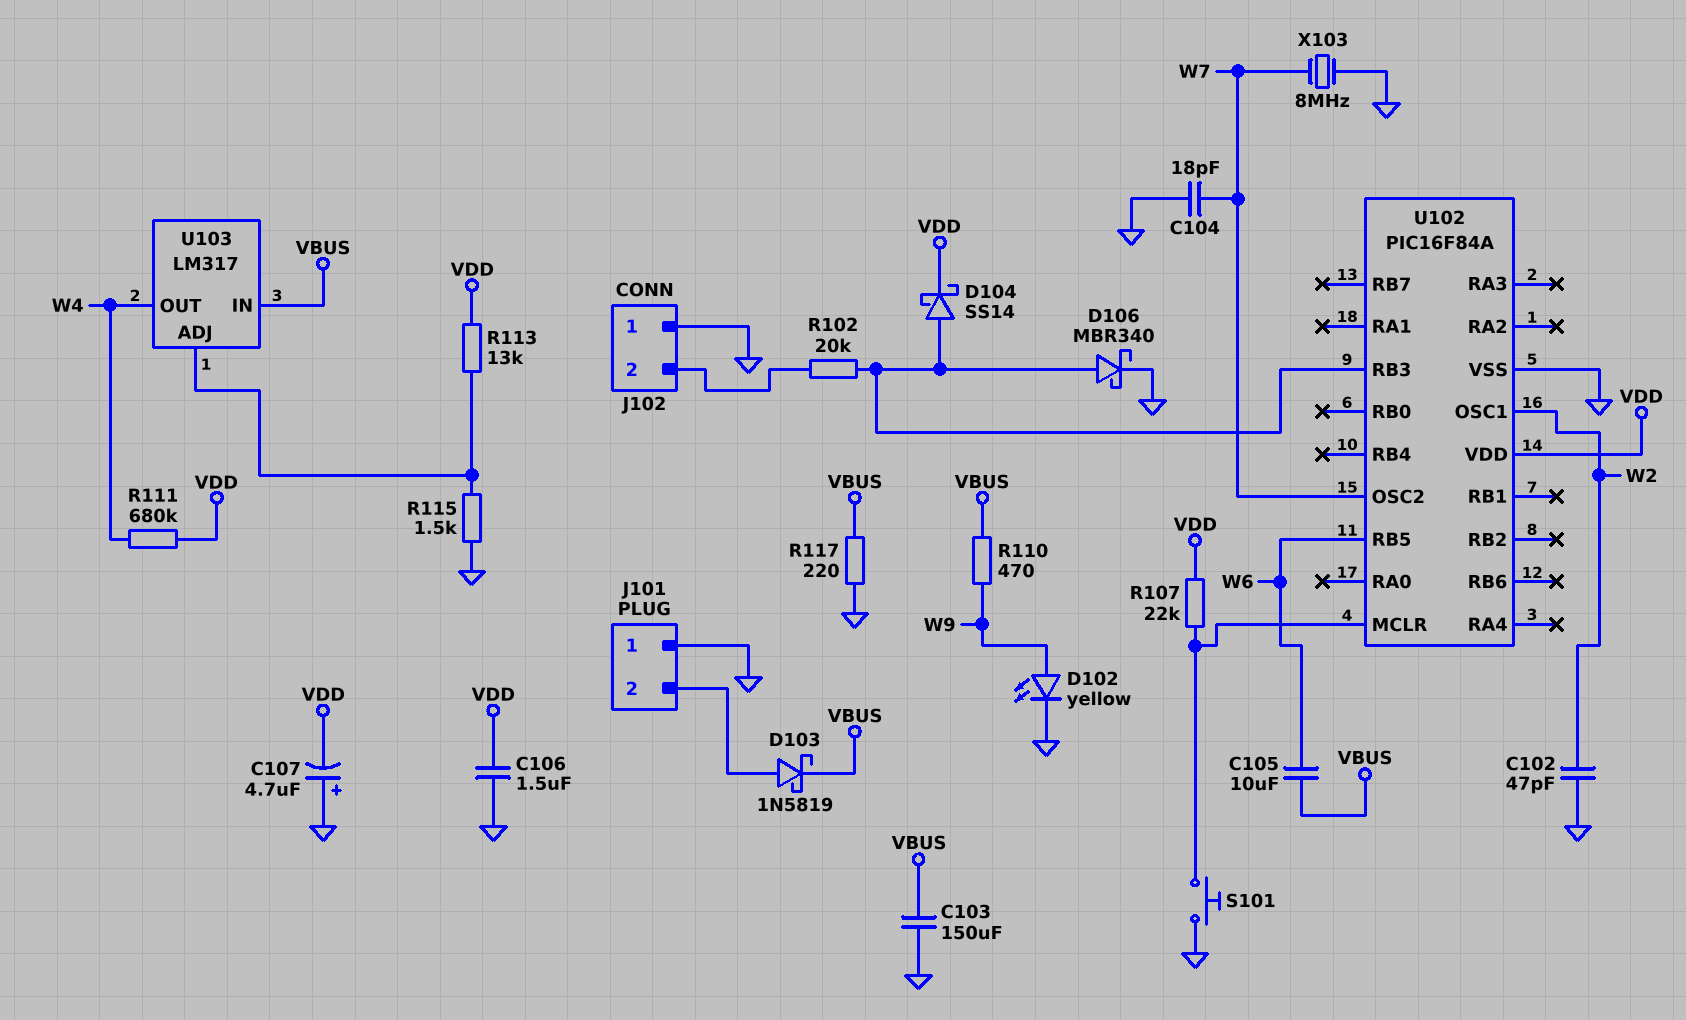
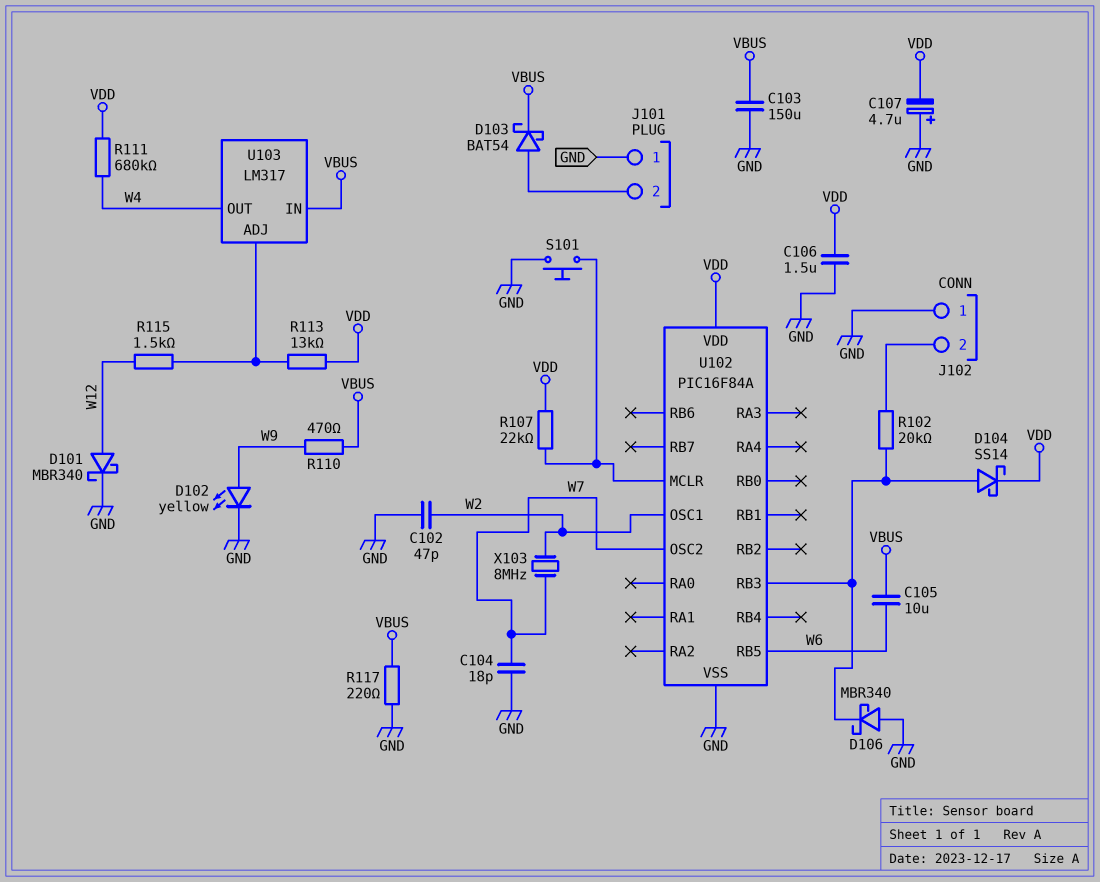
D101: none -> schottky MBR340 (A W12, K GND)
D103: schottky 1N5819 (A J101/2, K VBUS) -> schottky BAT54 (A J101/2, K VBUS)
D106: schottky MBR340 (A U102/RB3, K GND) -> schottky MBR340 (A GND, K U102/RB3)
R115: 1.5k (GND, U103/ADJ) -> 1.5k (U103/ADJ, W12)
X103: 8MHz (GND, W7) -> 8MHz (W2, W7)

